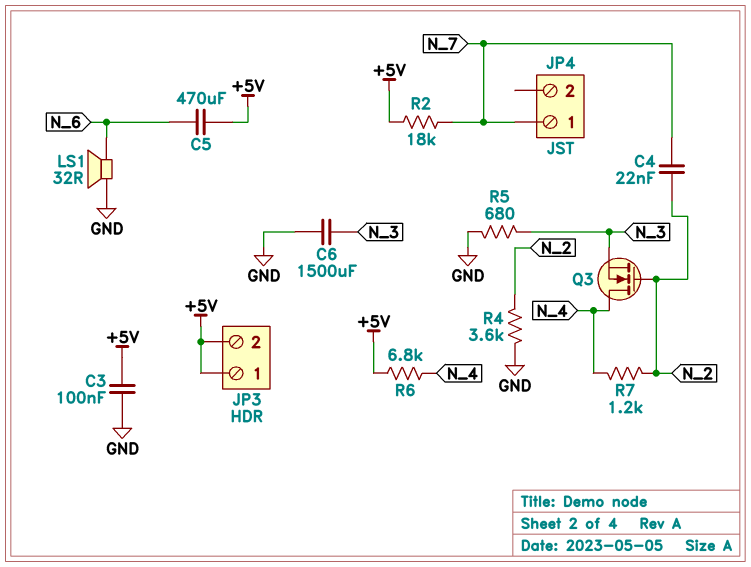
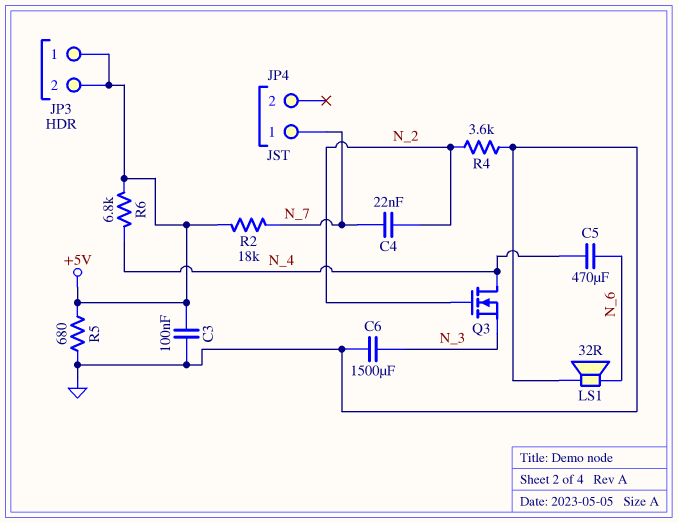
C5: 470uF (+5V, N_6) -> 470uF (N_4, N_6)
R5: 680 (GND, N_3) -> 680 (+5V, GND)
R7: 1.2k (N_2, N_4) -> none

